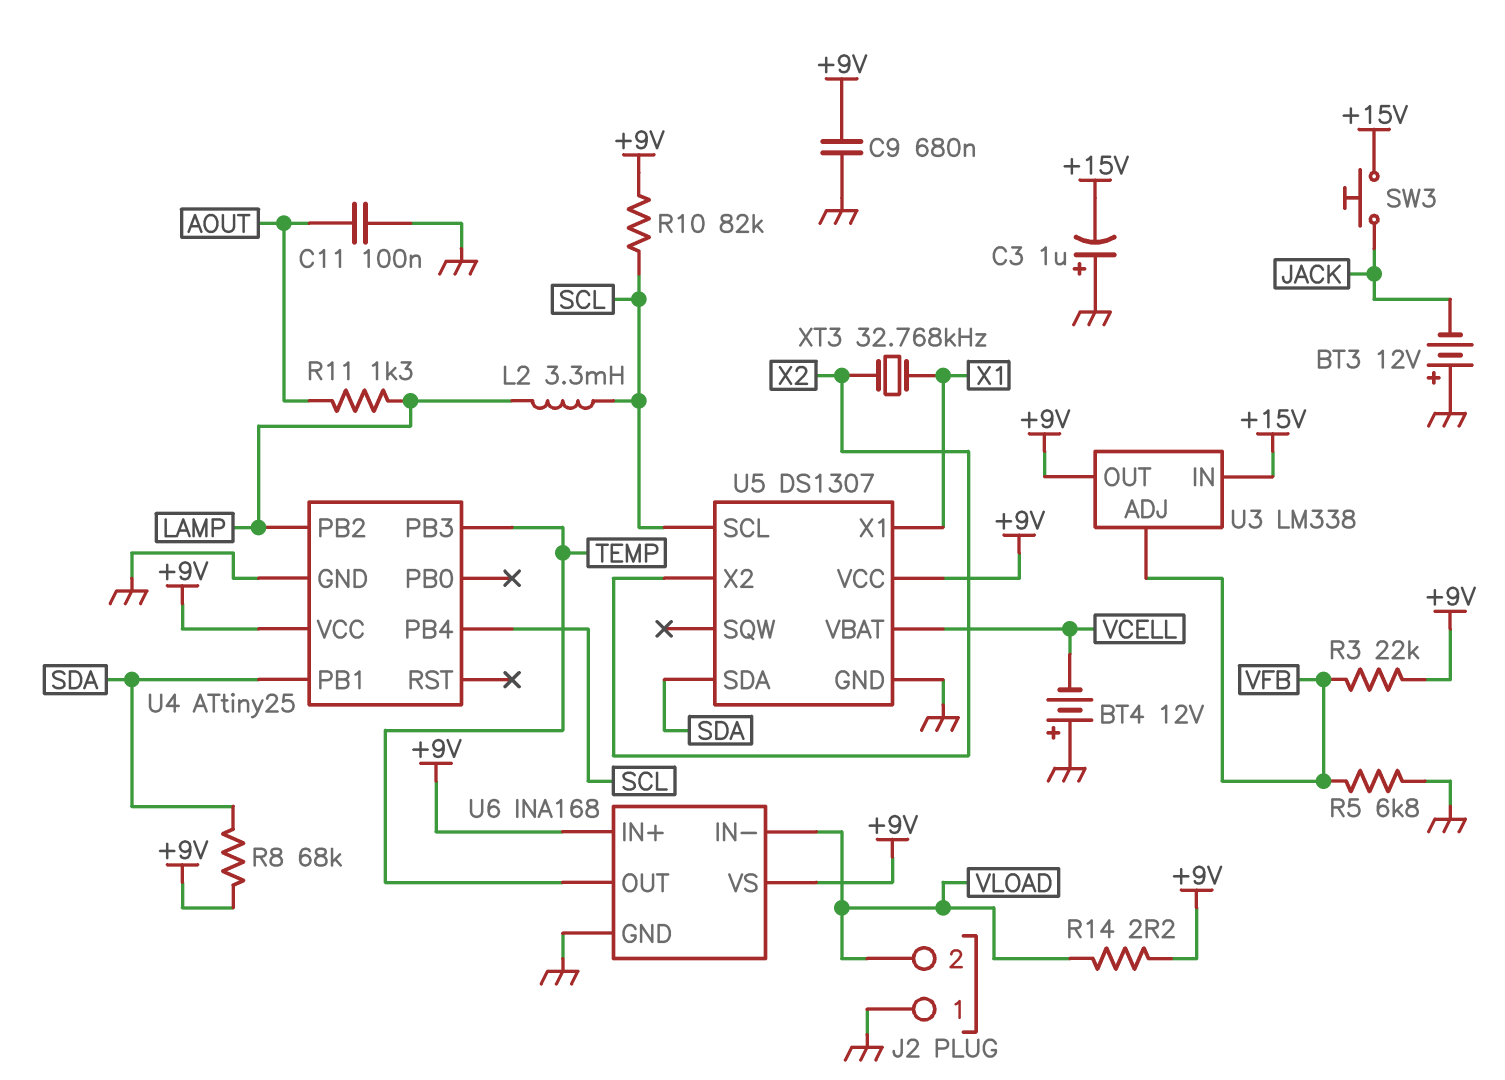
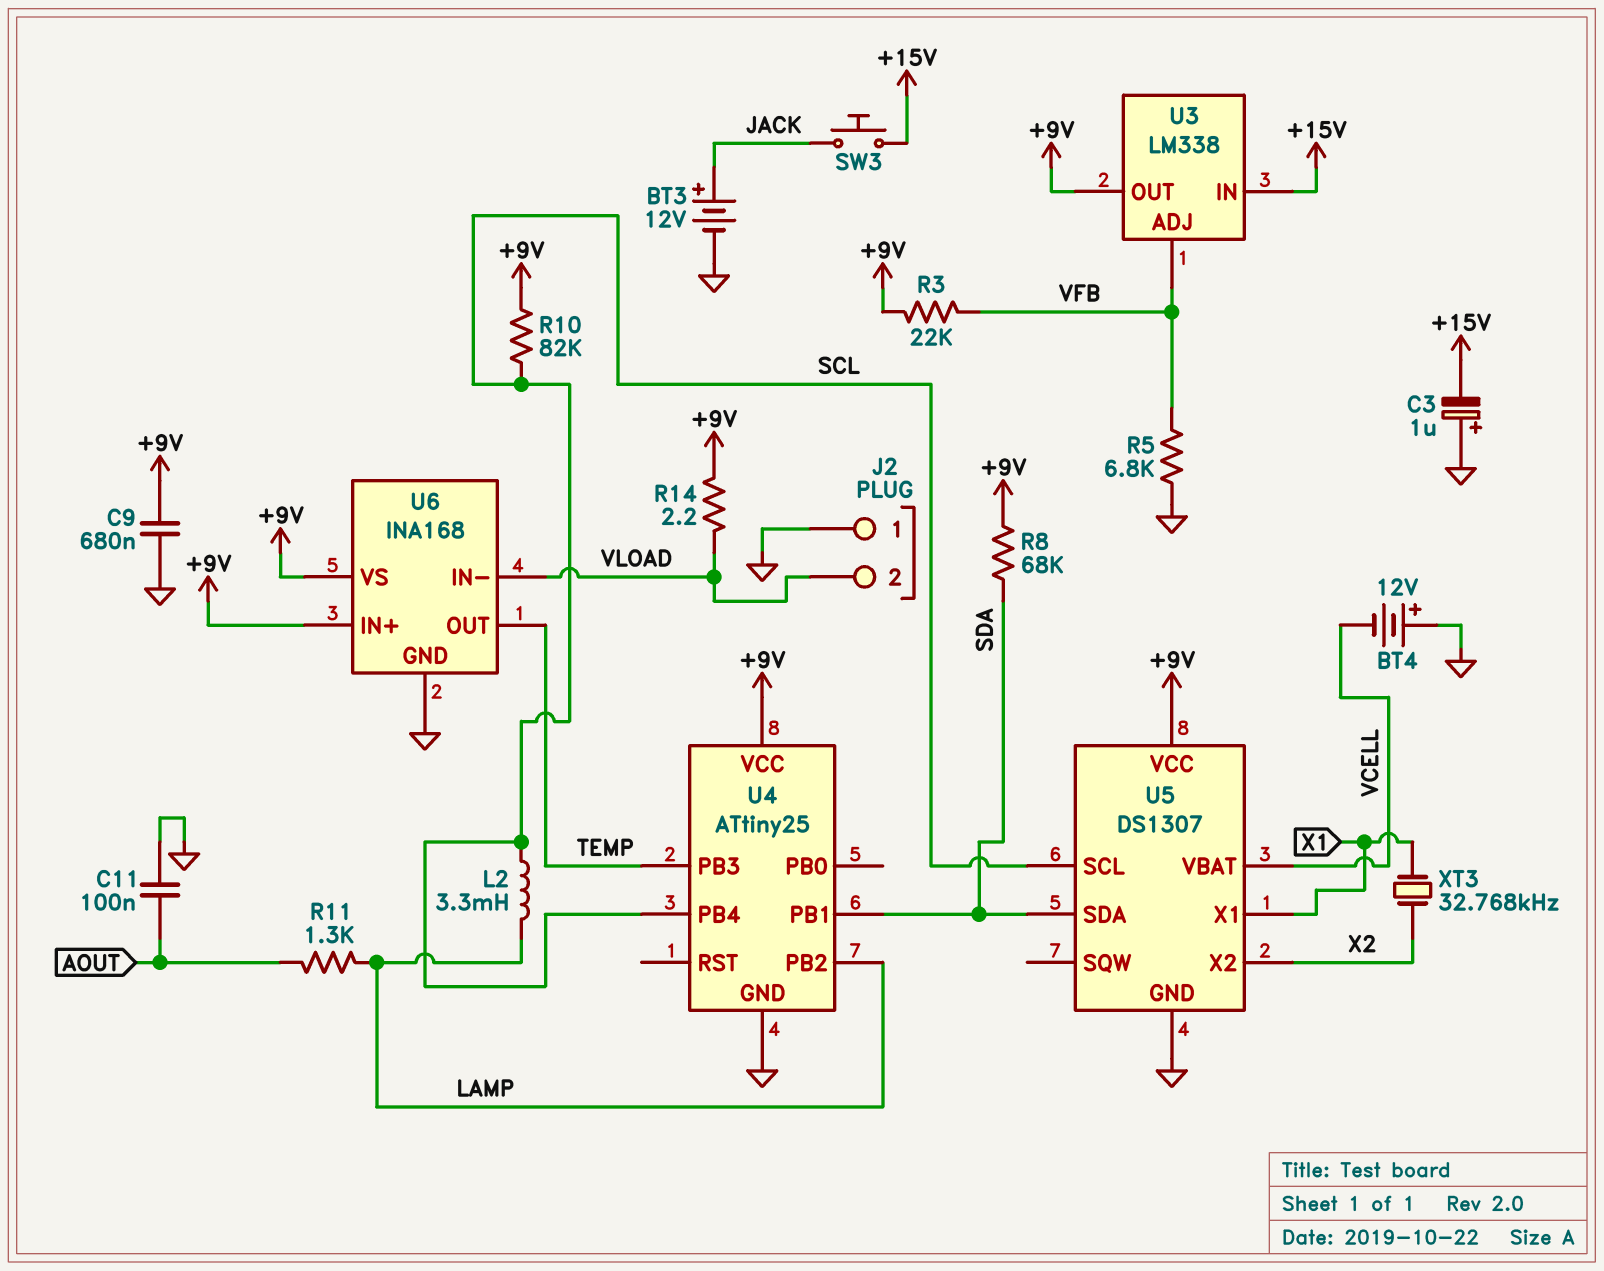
BT3: 12V (plus GND, minus JACK) -> 12V (plus JACK, minus GND)

